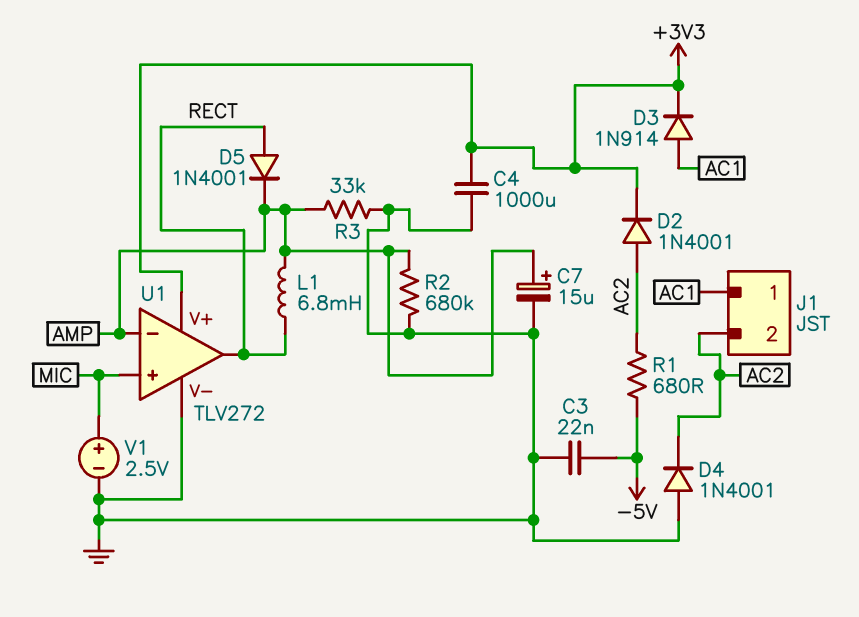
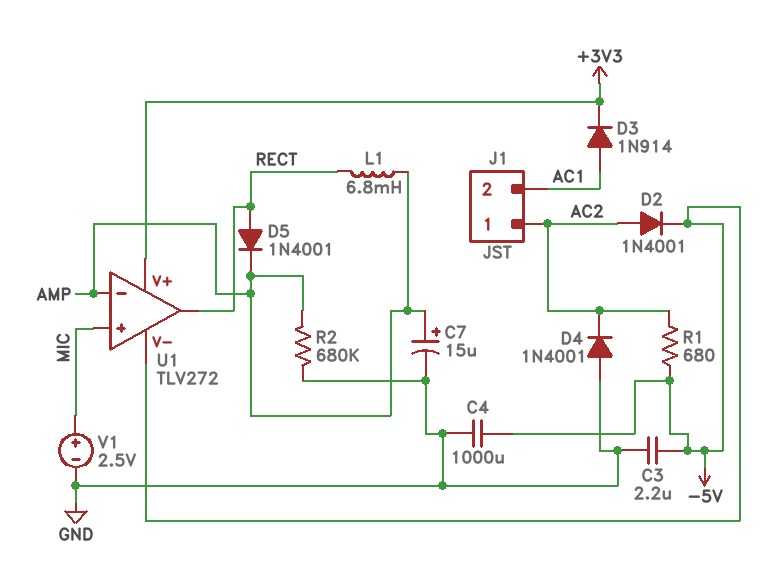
C3: 22nF (-5V, GND) -> 2.2uF (-5V, GND)
C4: 1000uF (+3V3, GND) -> 1000uF (-5V, GND)
D2: diode 1N4001 (A AC2, K +3V3) -> diode 1N4001 (A AC2, K -5V)
J1 pin 1: AC1 -> AC2
J1 pin 2: AC2 -> AC1
R3: 33k (AMP, GND) -> none
U1 pin V-: GND -> -5V

